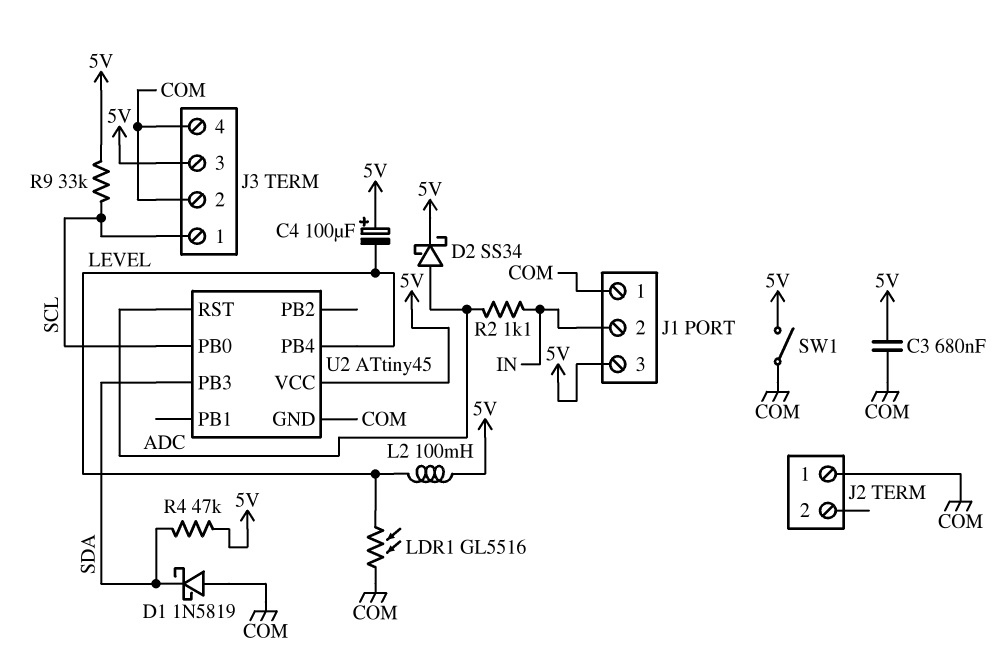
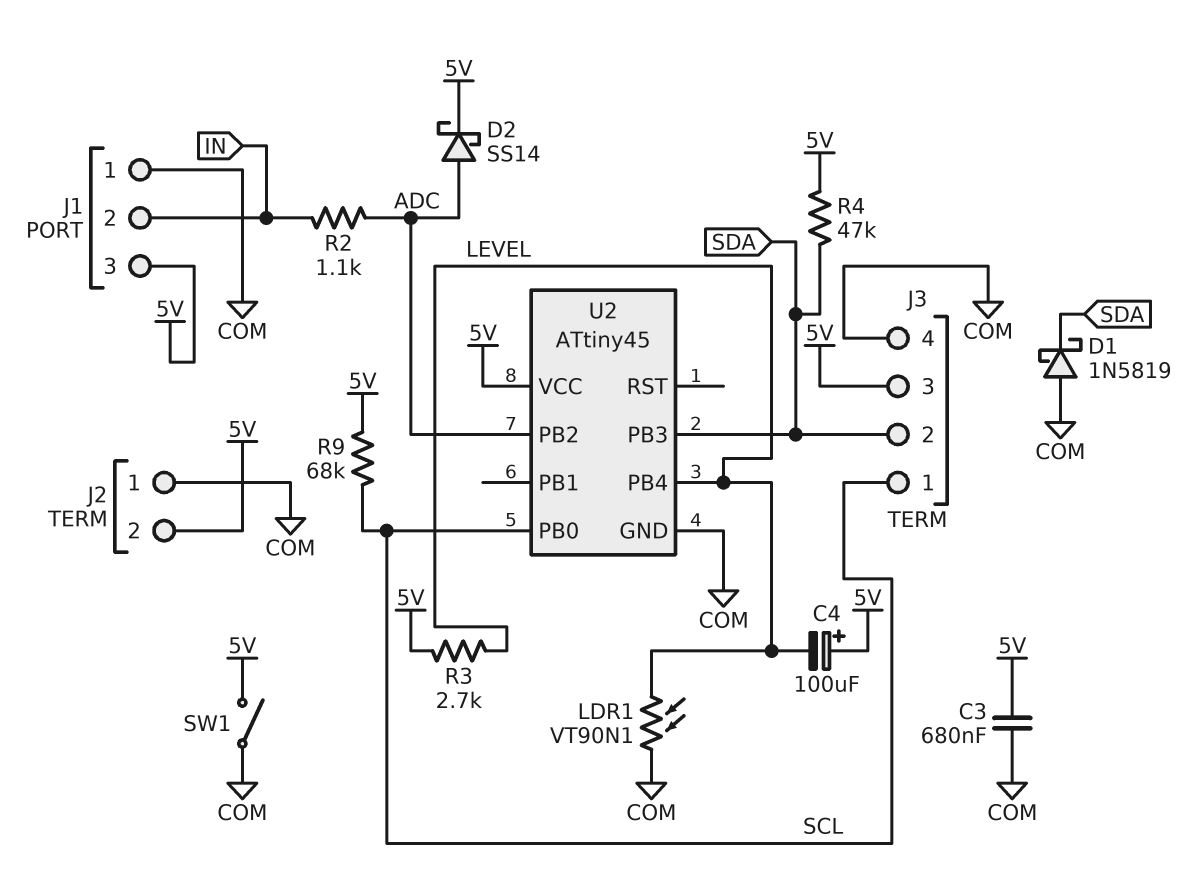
D2: schottky SS34 (A ADC, K 5V) -> schottky SS14 (A ADC, K 5V)
J2 pin 2: none -> 5V
J3 pin 2: COM -> SDA
L2: 100mH (5V, LEVEL) -> none
LDR1: GL5516 (COM, LEVEL) -> VT90N1 (COM, LEVEL)
R3: none -> 2.7k (5V, LEVEL)
R9: 33k (5V, SCL) -> 68k (5V, SCL)
U2 pin PB2: none -> ADC
U2 pin RST: ADC -> none

